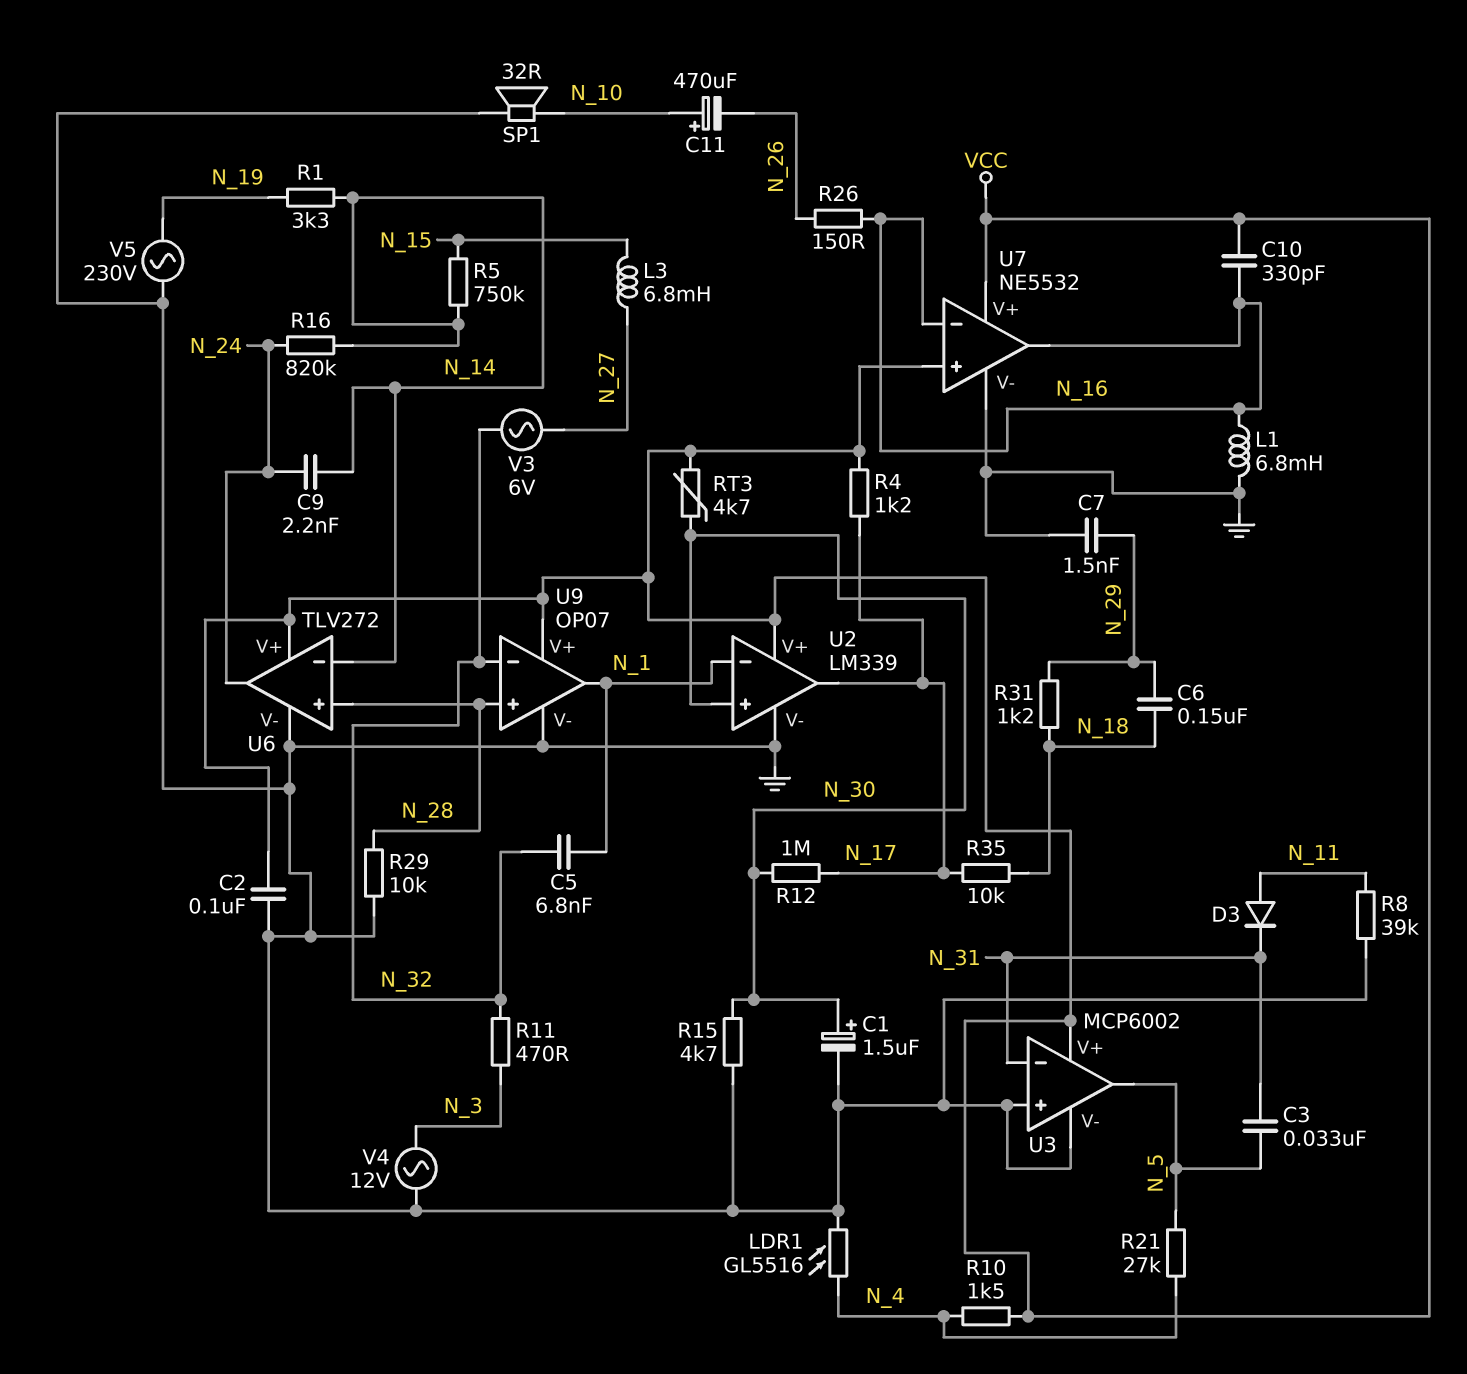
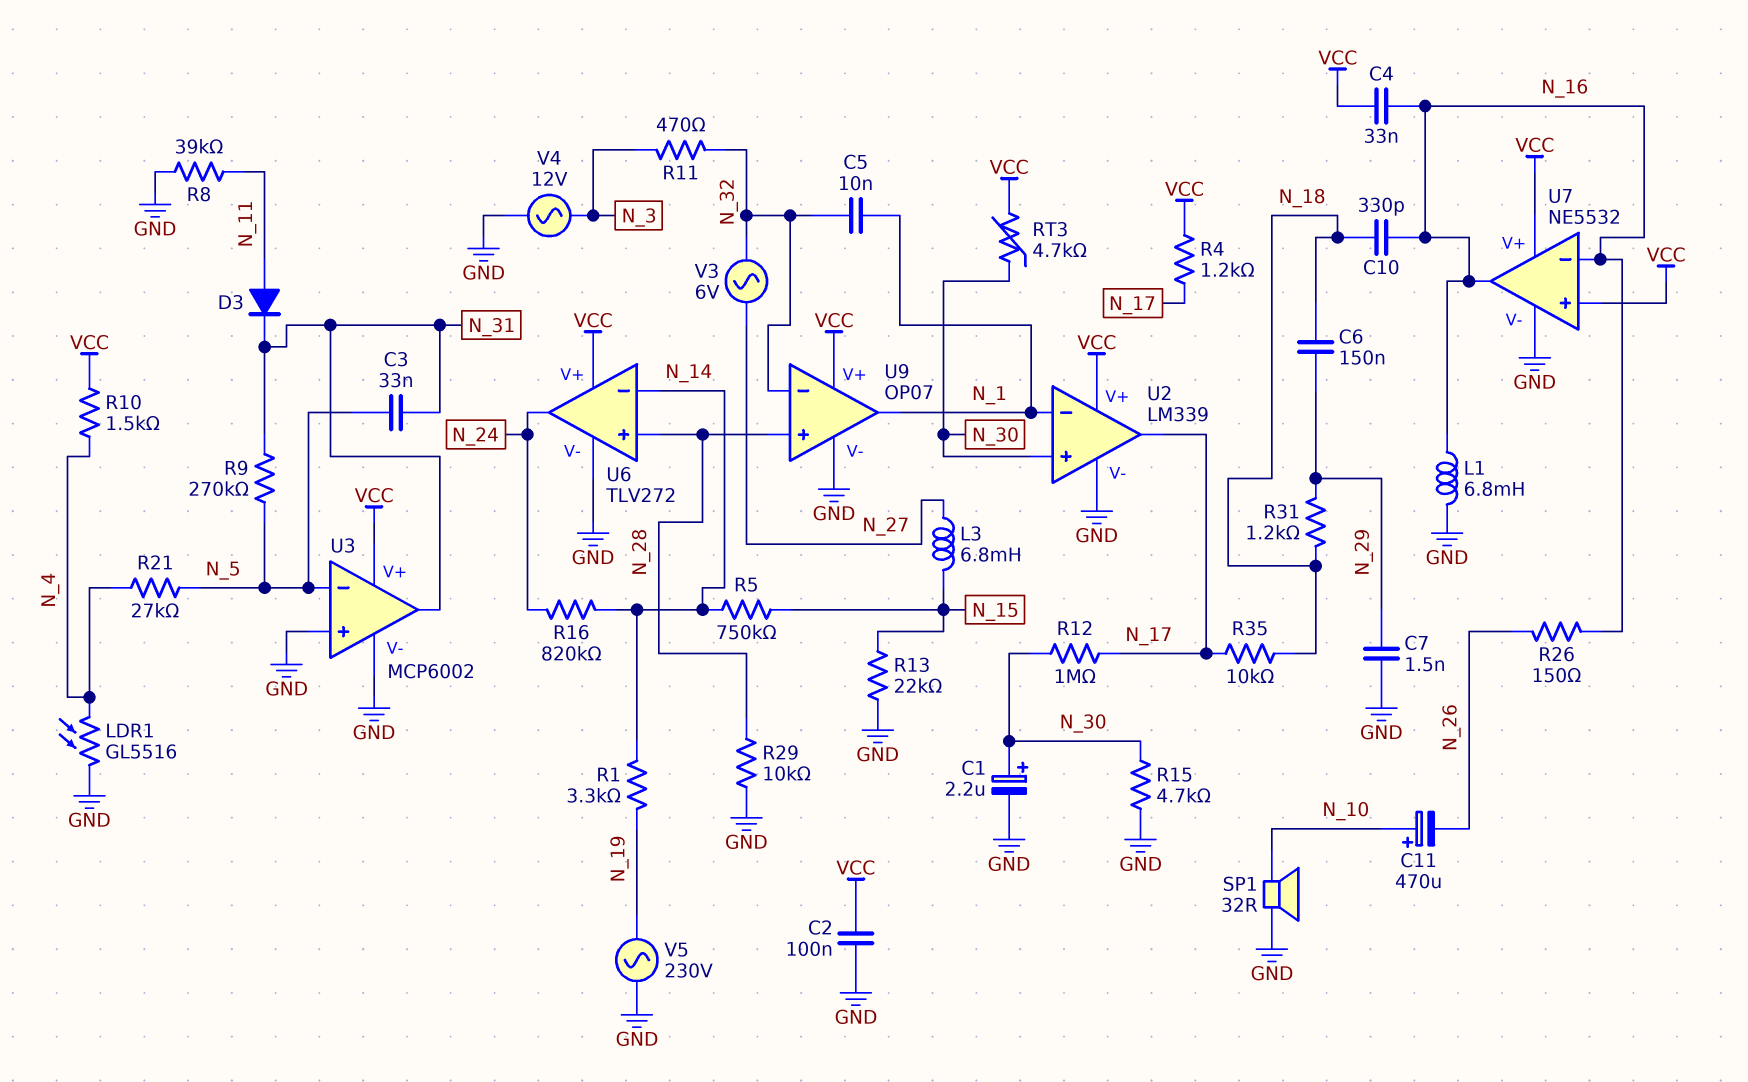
C1: 1.5uF (plus N_30, minus GND) -> 2.2uF (plus N_30, minus GND)
C4: none -> 33nF (N_16, VCC)
C5: 6.8nF (N_1, N_32) -> 10nF (N_1, N_32)
C9: 2.2nF (N_14, N_24) -> none
C10: 330pF (N_16, VCC) -> 330pF (N_16, N_18)
R9: none -> 270k (N_5, N_31)
R13: none -> 22k (GND, N_15)
U3 pin in-: N_31 -> N_5
U3 pin out: N_5 -> N_31

